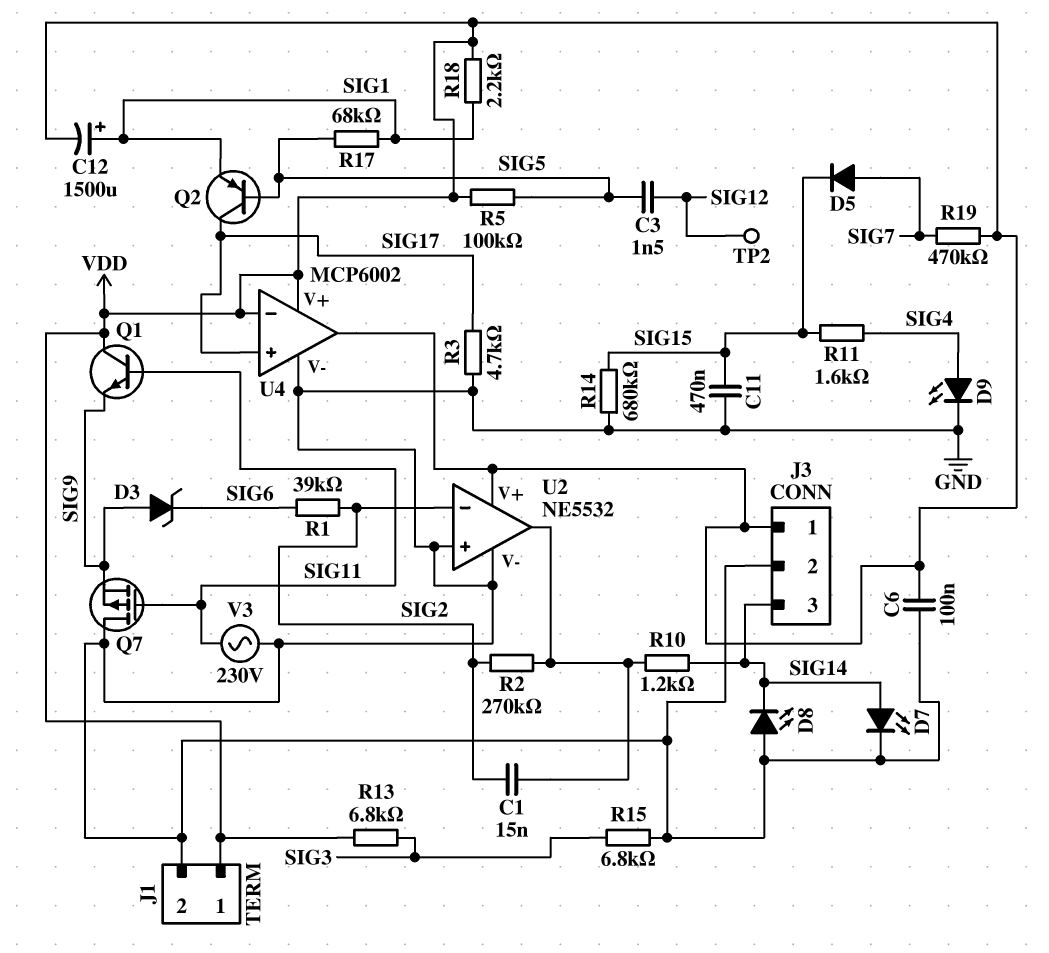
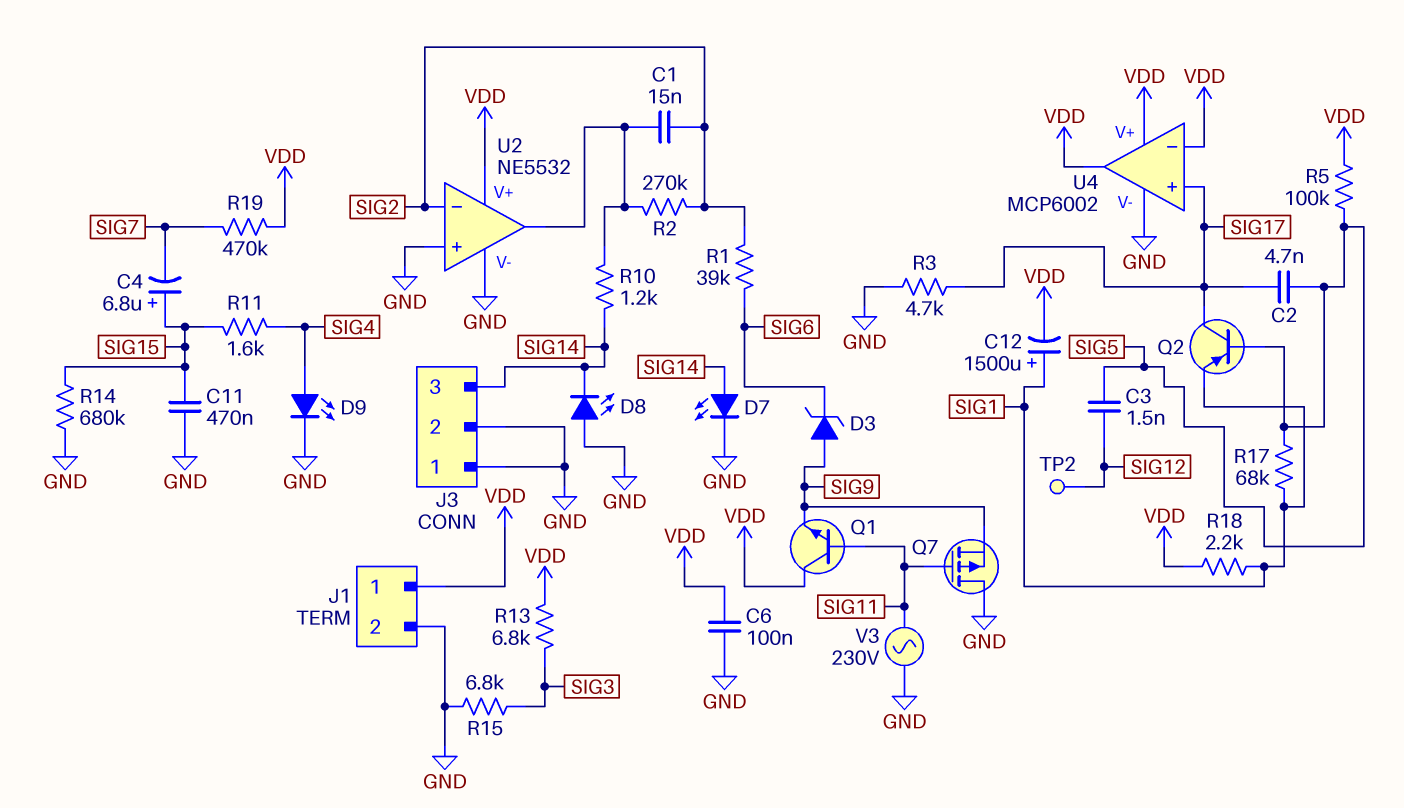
C2: none -> 4.7nF (SIG5, SIG17)
C4: none -> 6.8uF (plus SIG15, minus SIG7)
D5: diode (A SIG7, K SIG15) -> none
J3 pin 1: VDD -> GND

